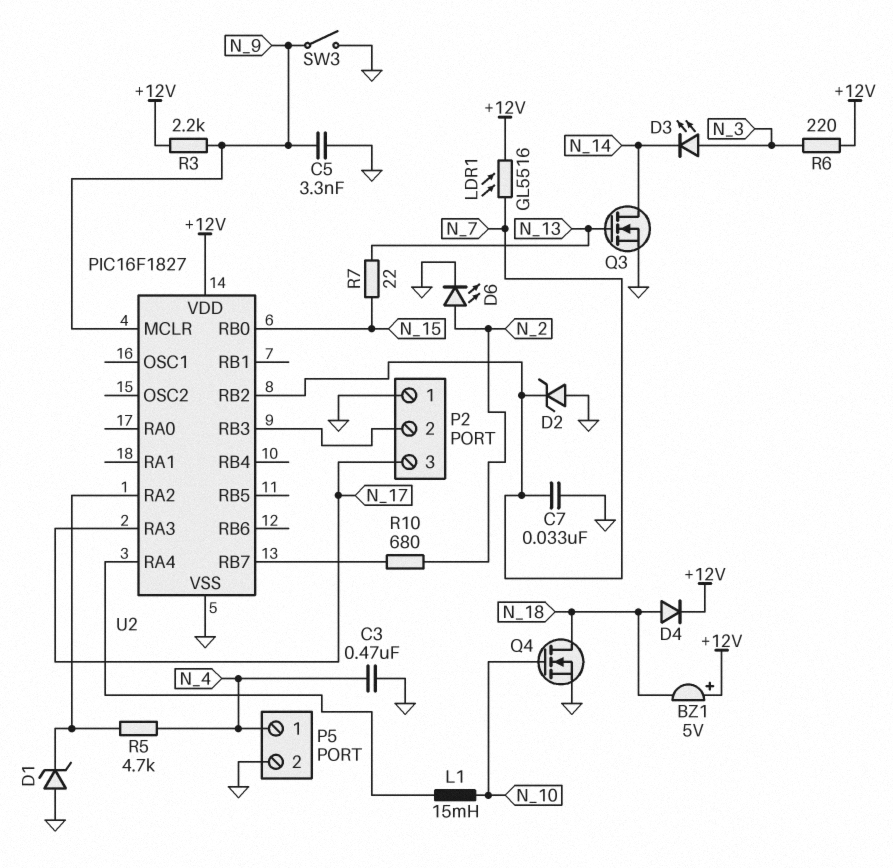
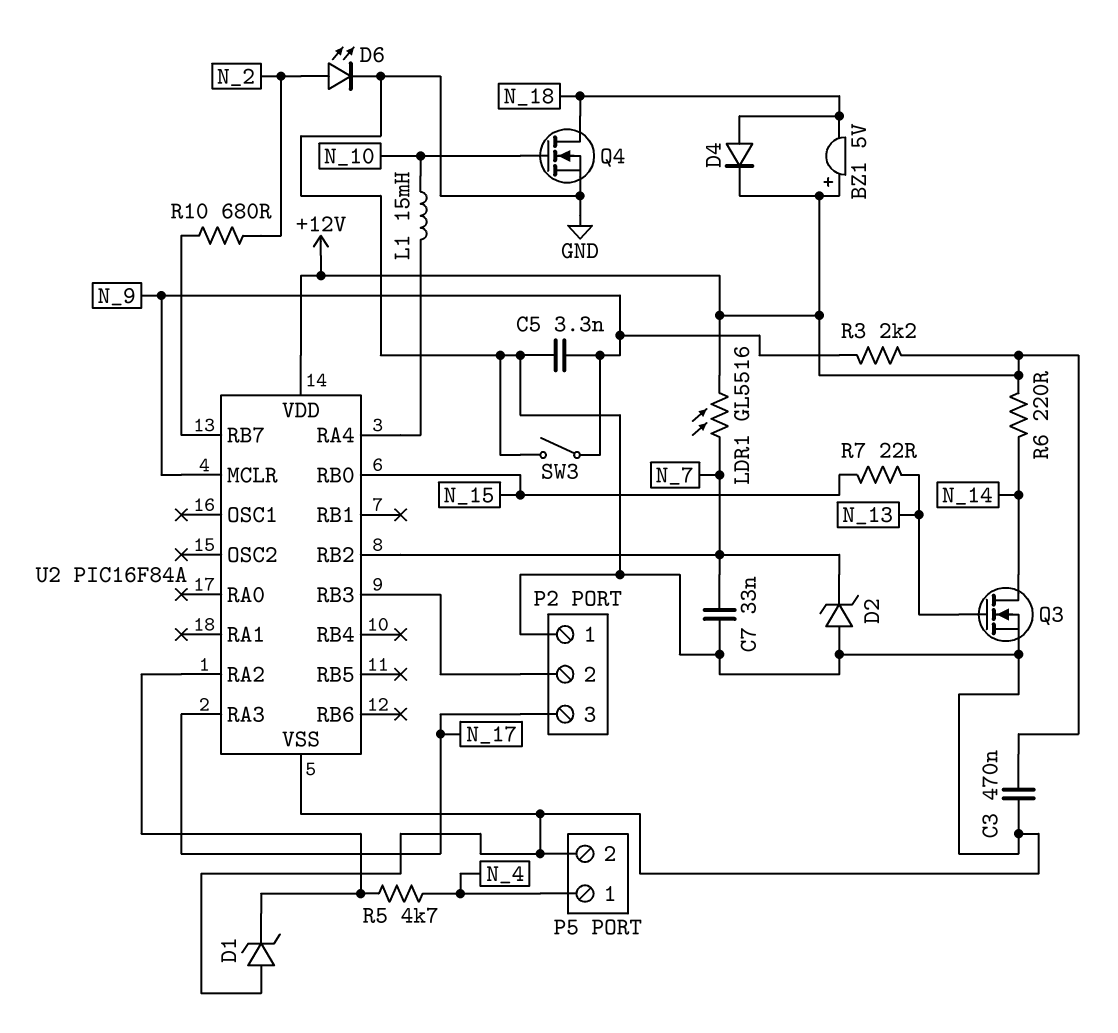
C3: 470nF (GND, N_4) -> 470nF (+12V, GND)
D3: LED (A N_3, K N_14) -> none
R6: 220 (+12V, N_3) -> 220 (+12V, N_14)
U2: PIC16F1827 -> PIC16F84A

